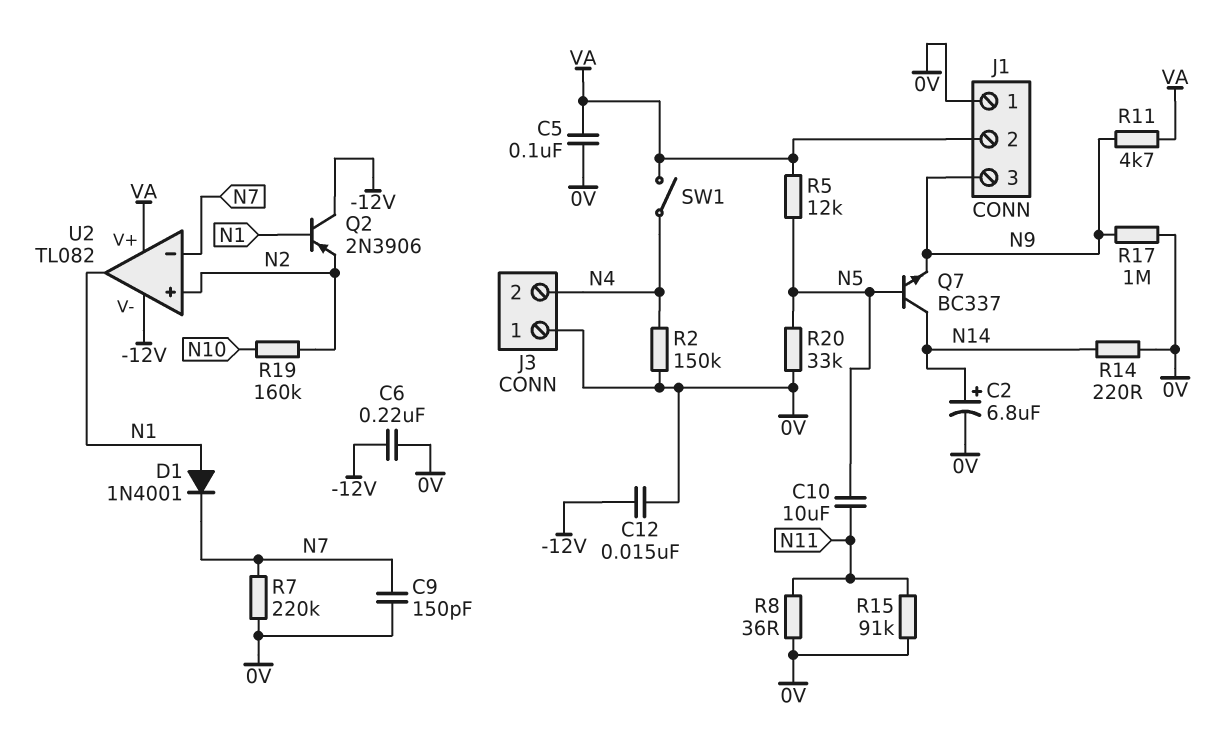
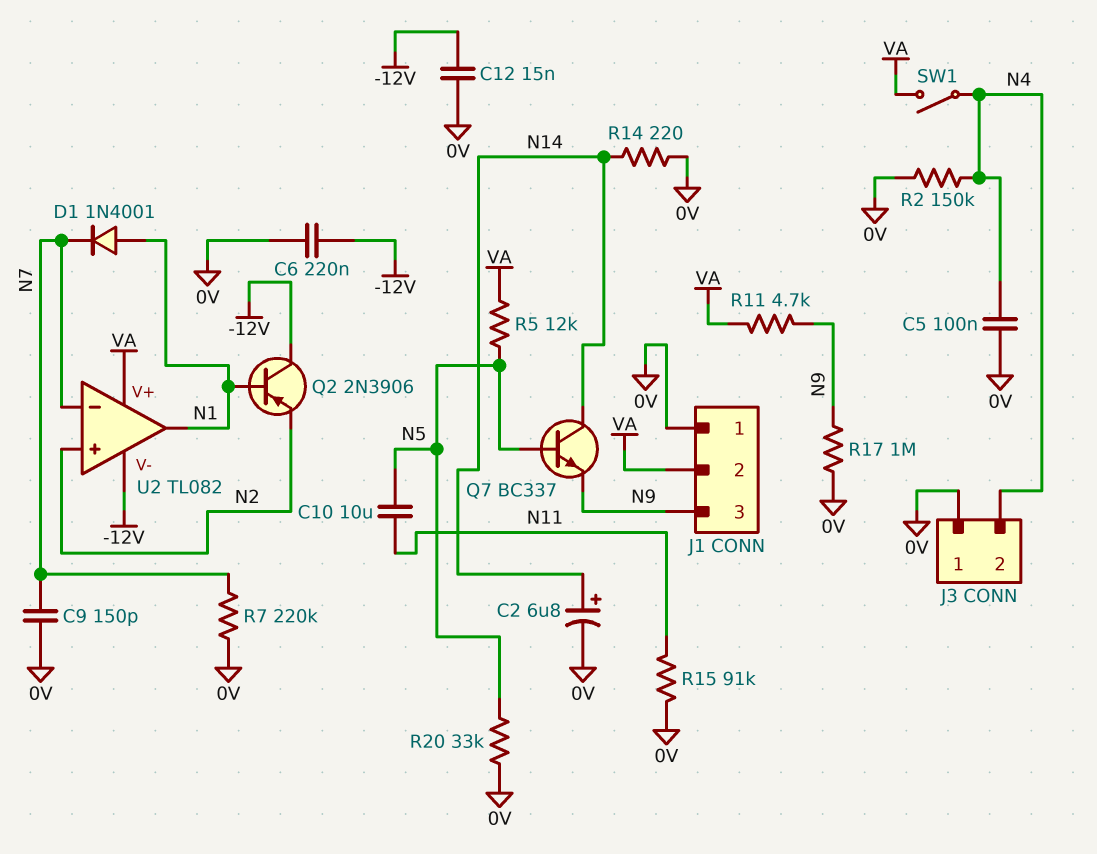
C5: 100nF (0V, VA) -> 100nF (0V, N4)
R8: 36 (0V, N11) -> none
R19: 160k (N2, N10) -> none

